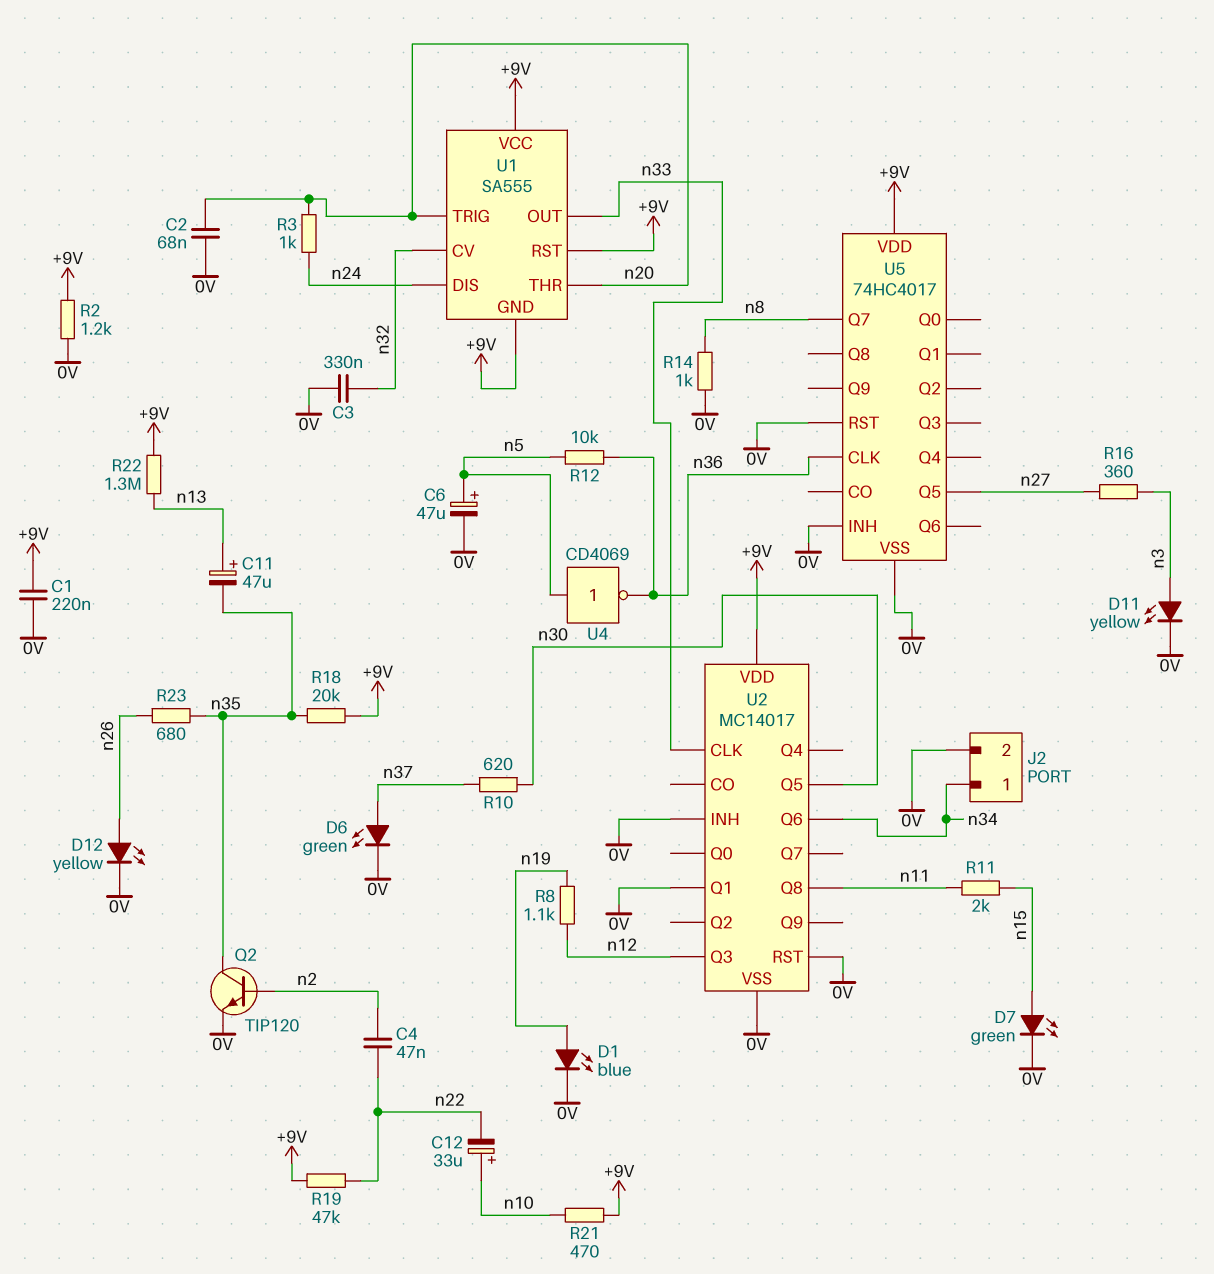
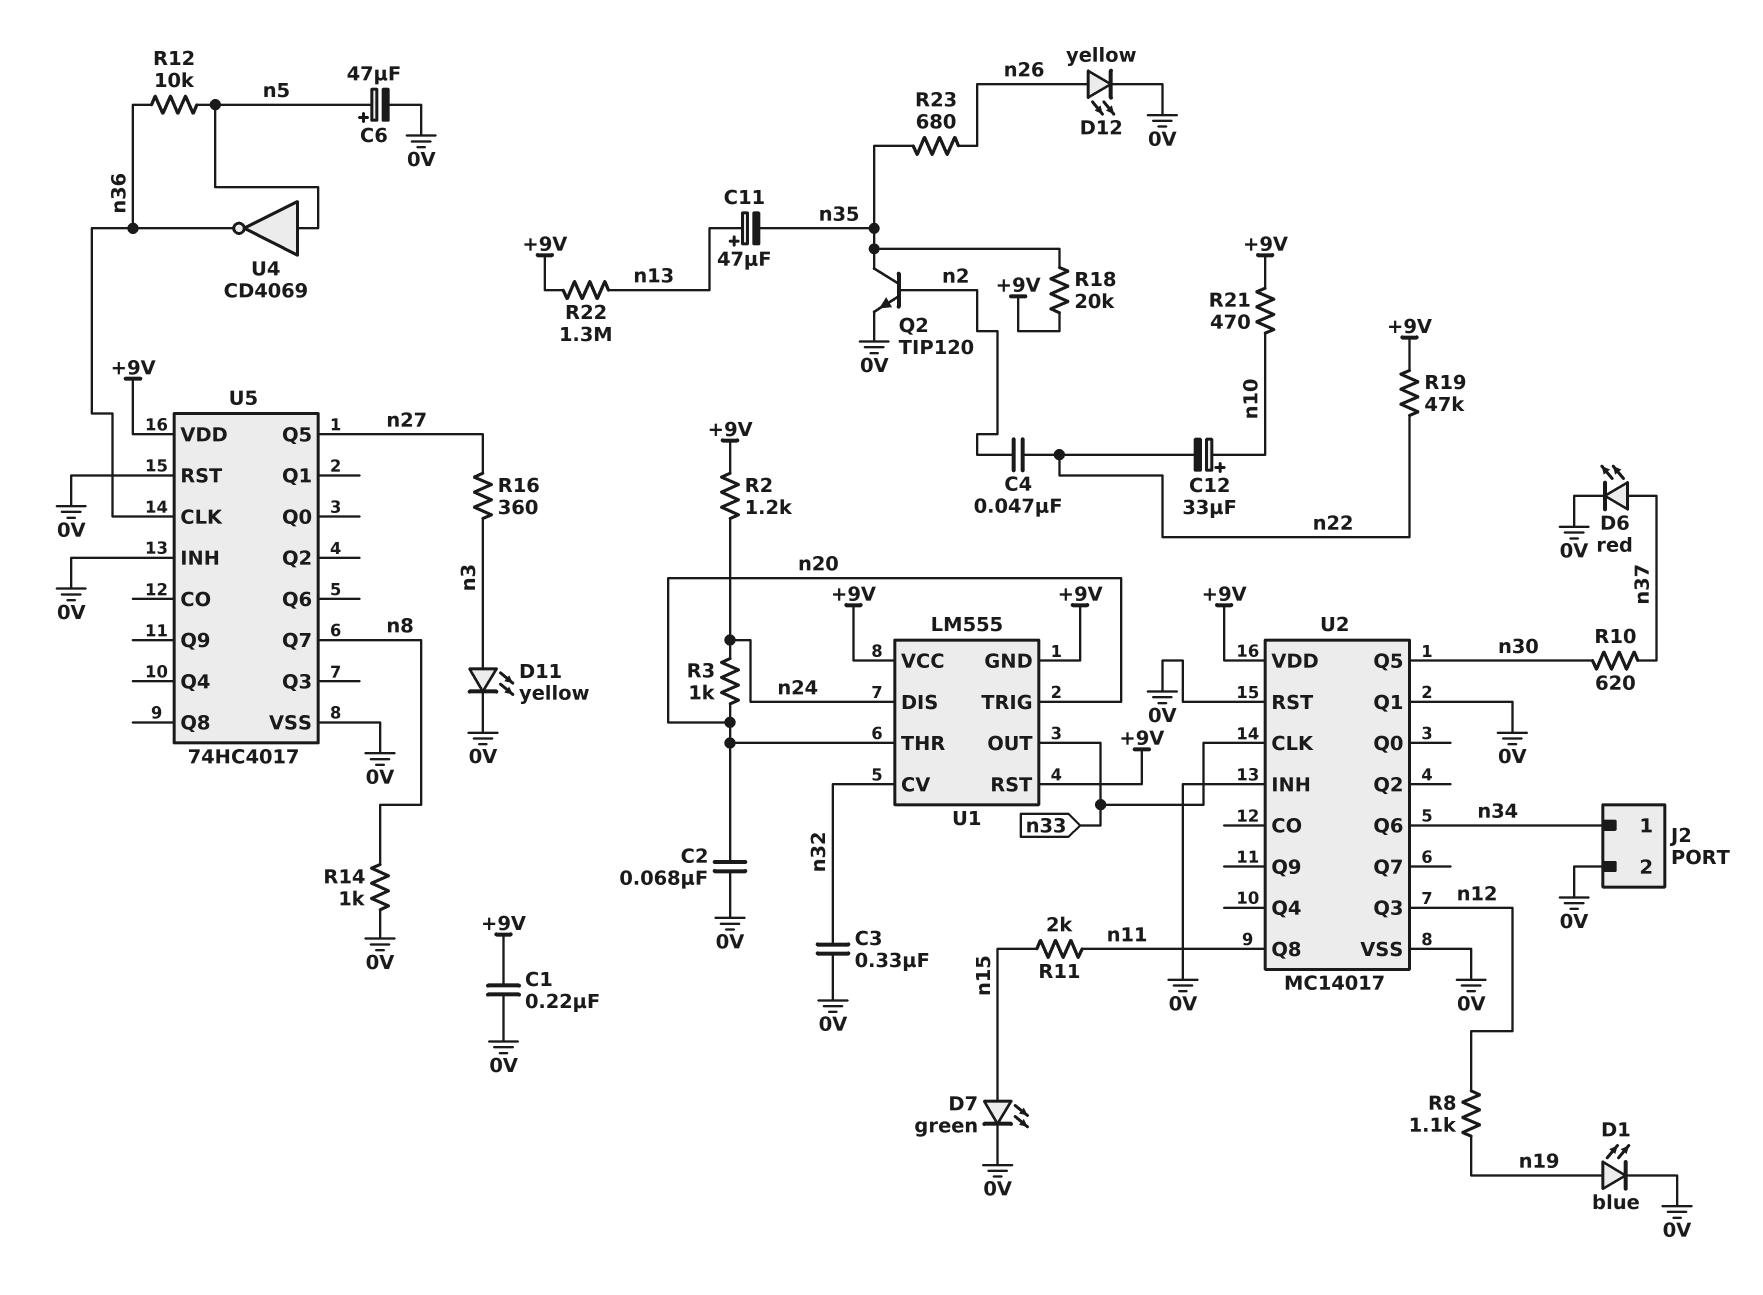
D6: LED green (A n37, K 0V) -> LED red (A n37, K 0V)
R2: 1.2k (+9V, 0V) -> 1.2k (+9V, n24)
U1: SA555 -> LM555

